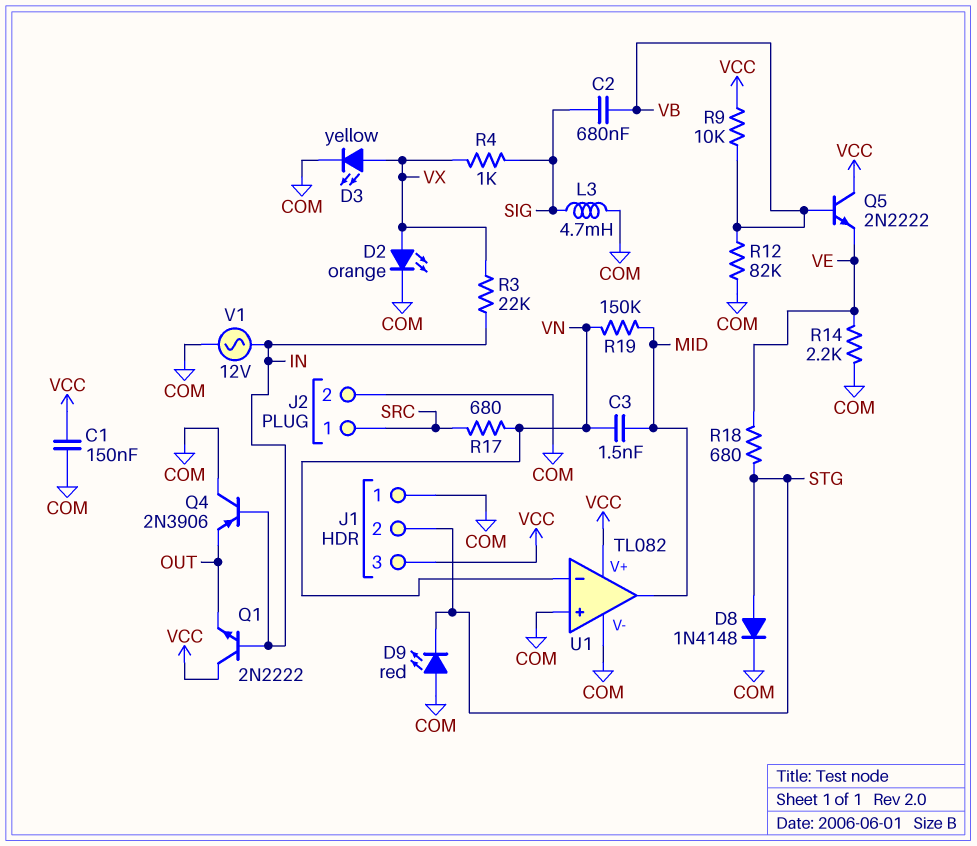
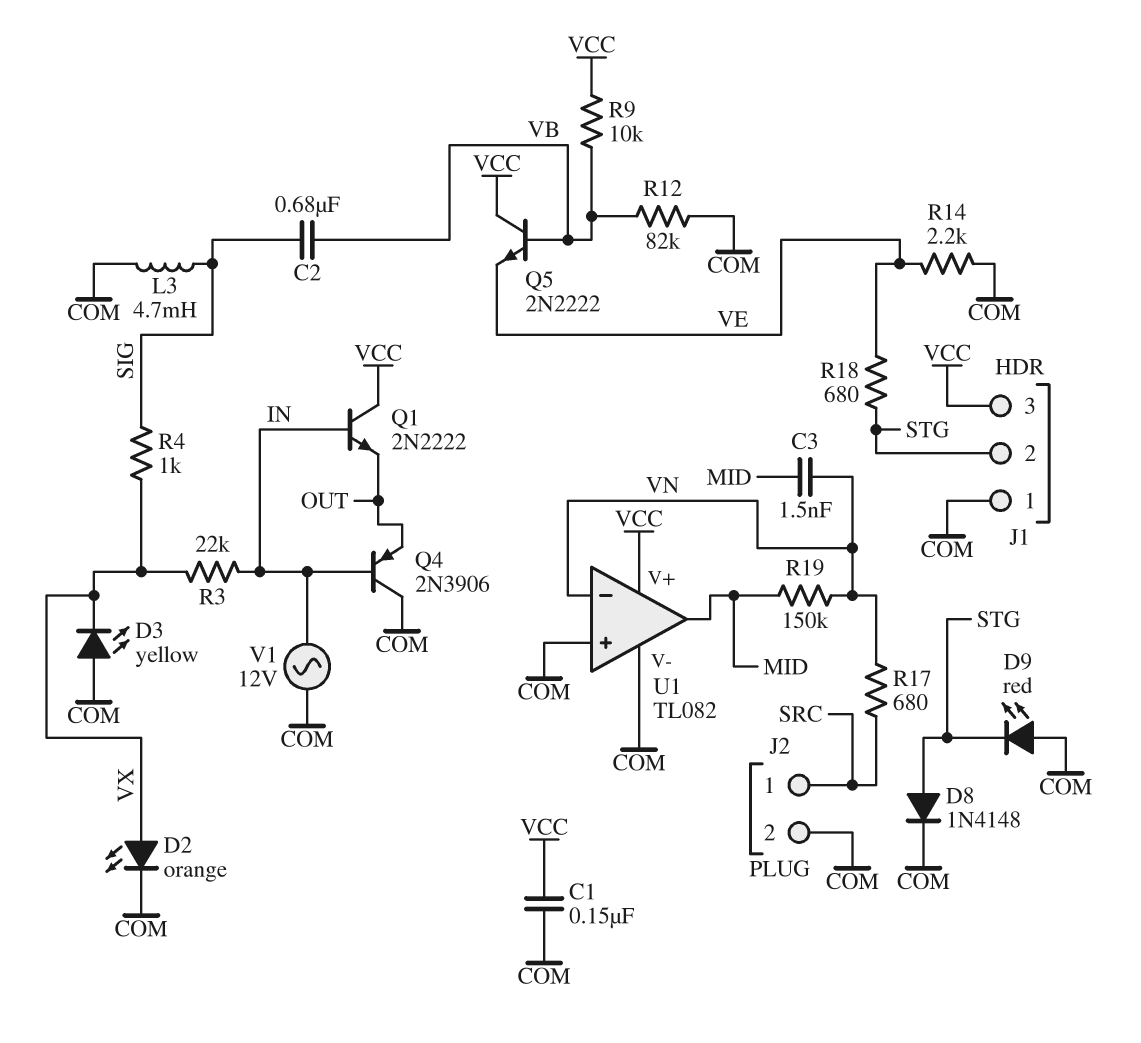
D3: LED yellow (A VX, K COM) -> LED yellow (A COM, K VX)

